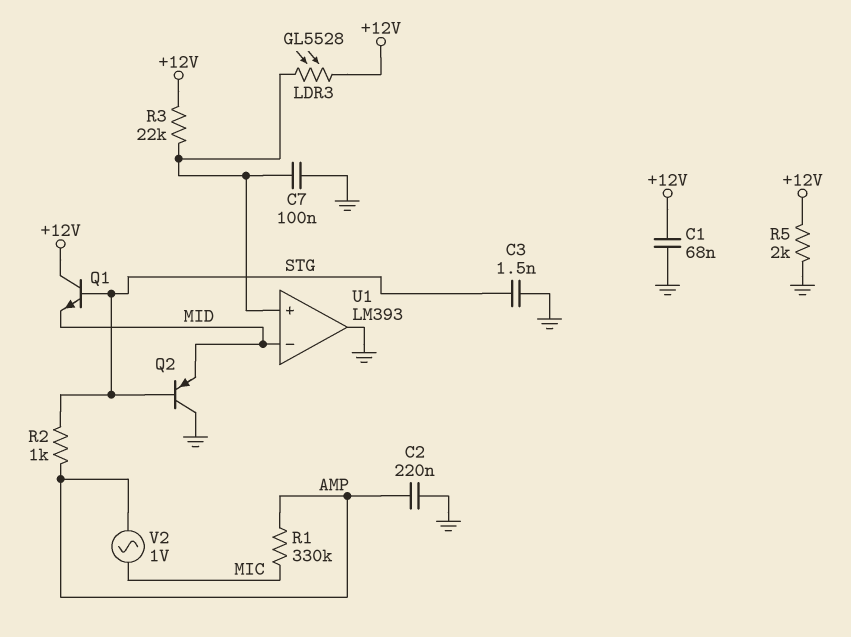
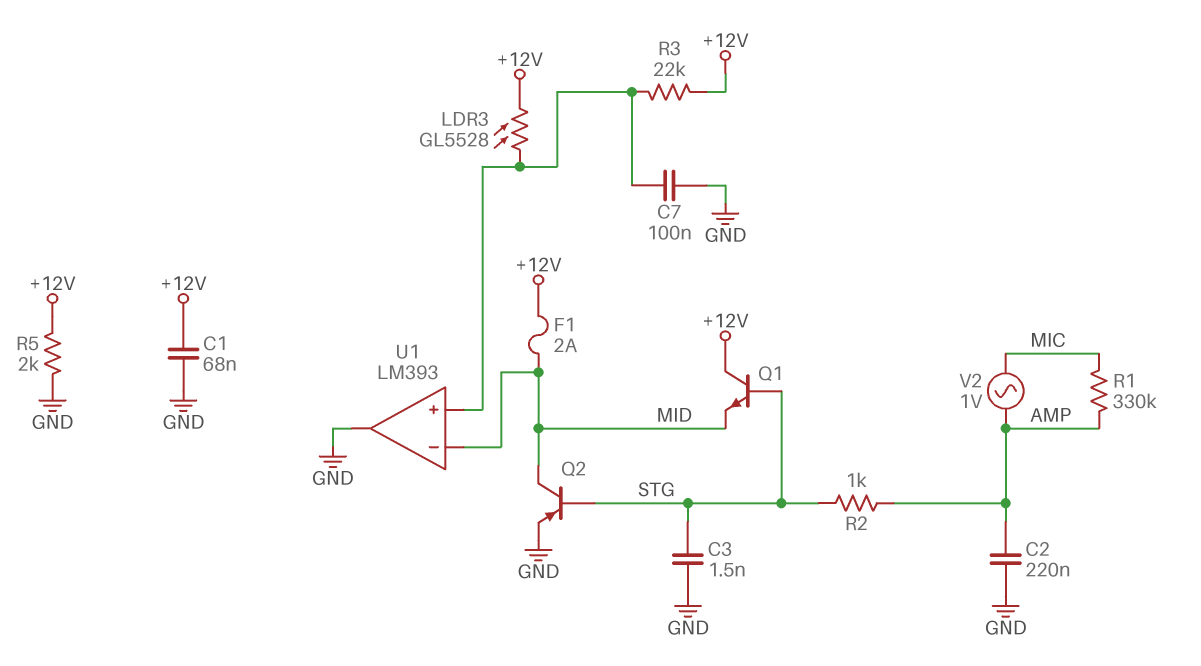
F1: none -> 2A (+12V, MID)
Q2: PNP (B STG, C GND, E MID) -> PNP (B STG, C MID, E GND)

